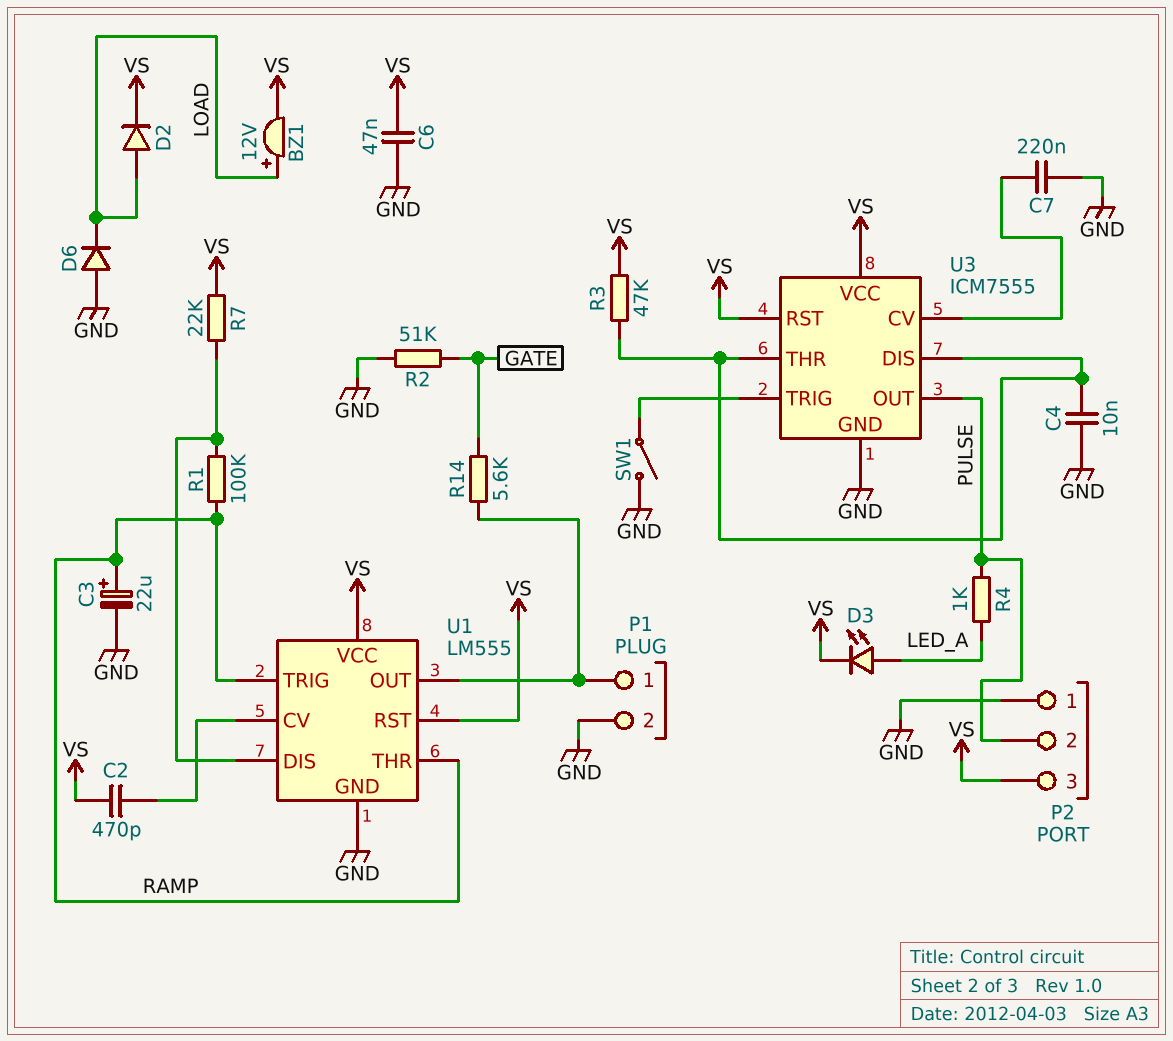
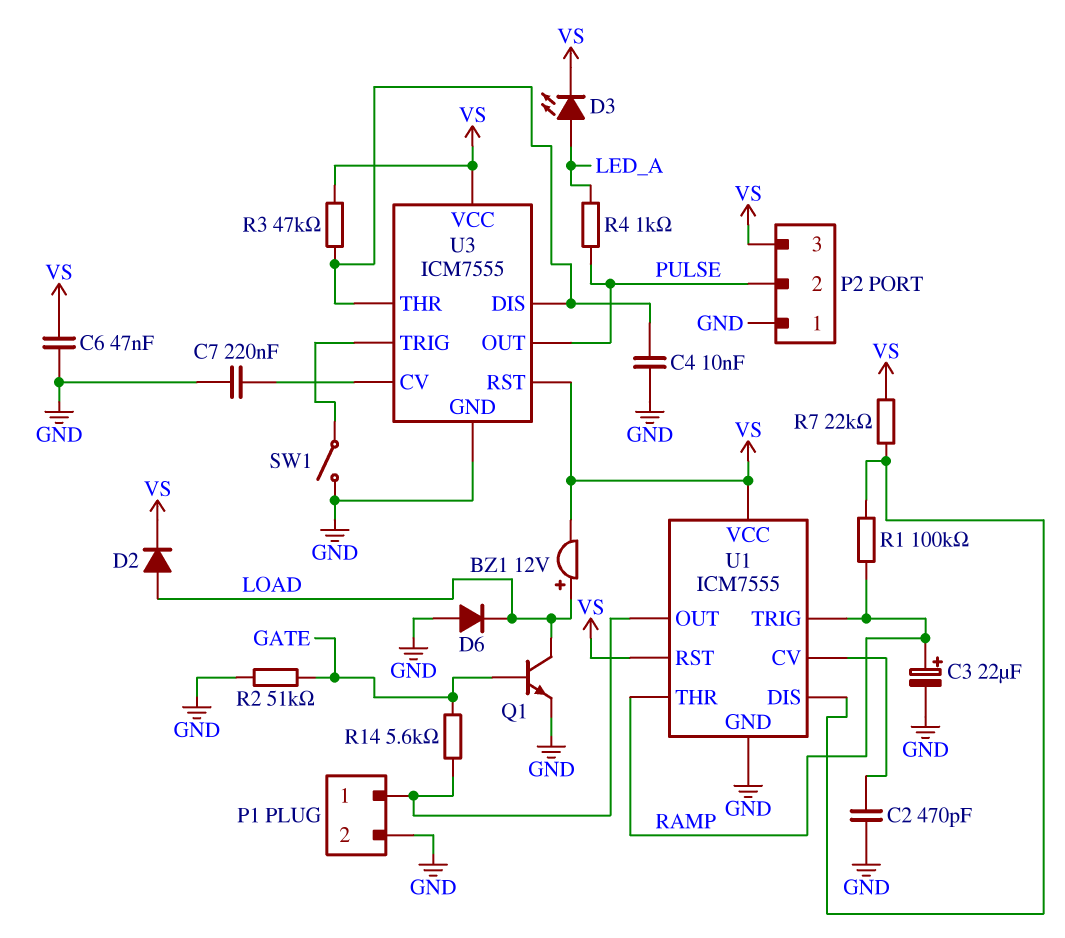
C2: 470pF (U1/CV, VS) -> 470pF (GND, U1/CV)
Q1: none -> NPN (B GATE, C LOAD, E GND)
U1: LM555 -> ICM7555

